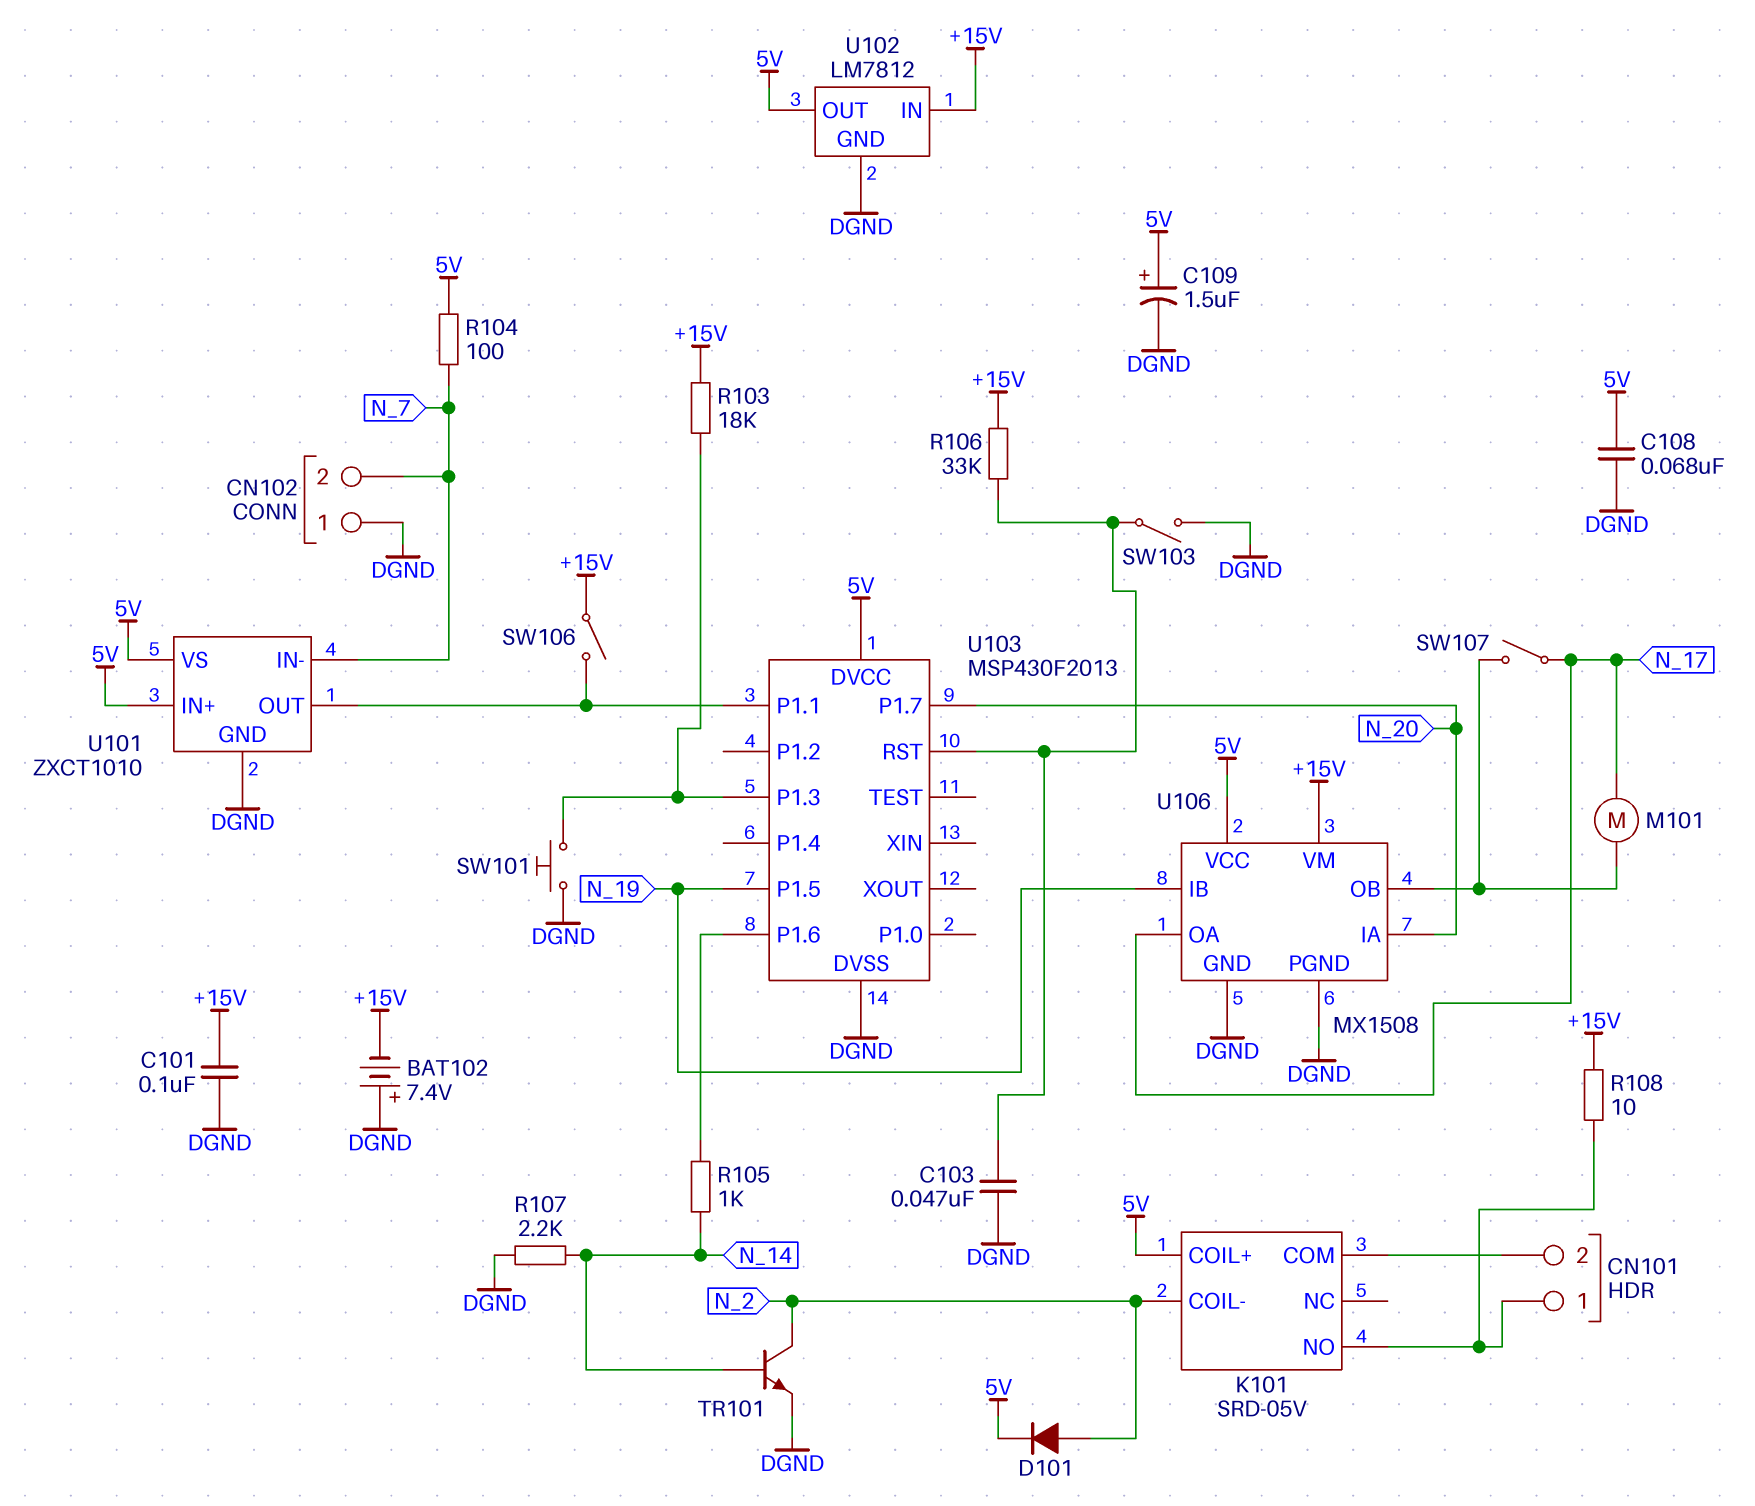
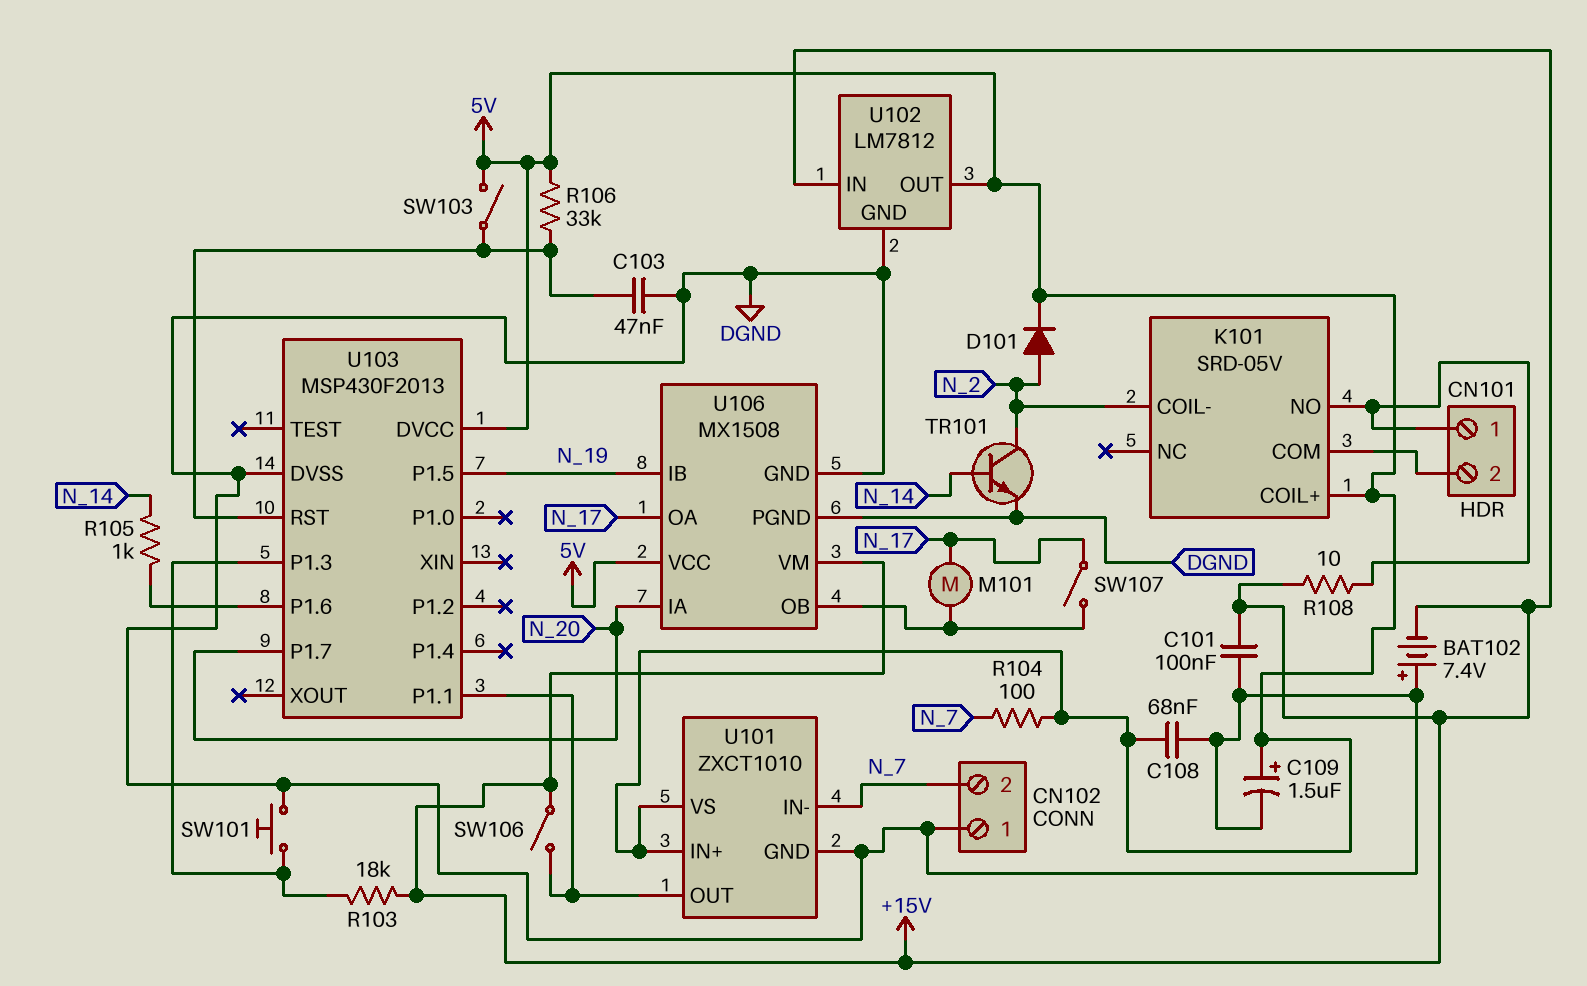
R106: 33k (+15V, U103/RST) -> 33k (5V, U103/RST)
R107: 2.2k (DGND, N_14) -> none
SW103: switch (DGND, U103/RST) -> switch (5V, U103/RST)

